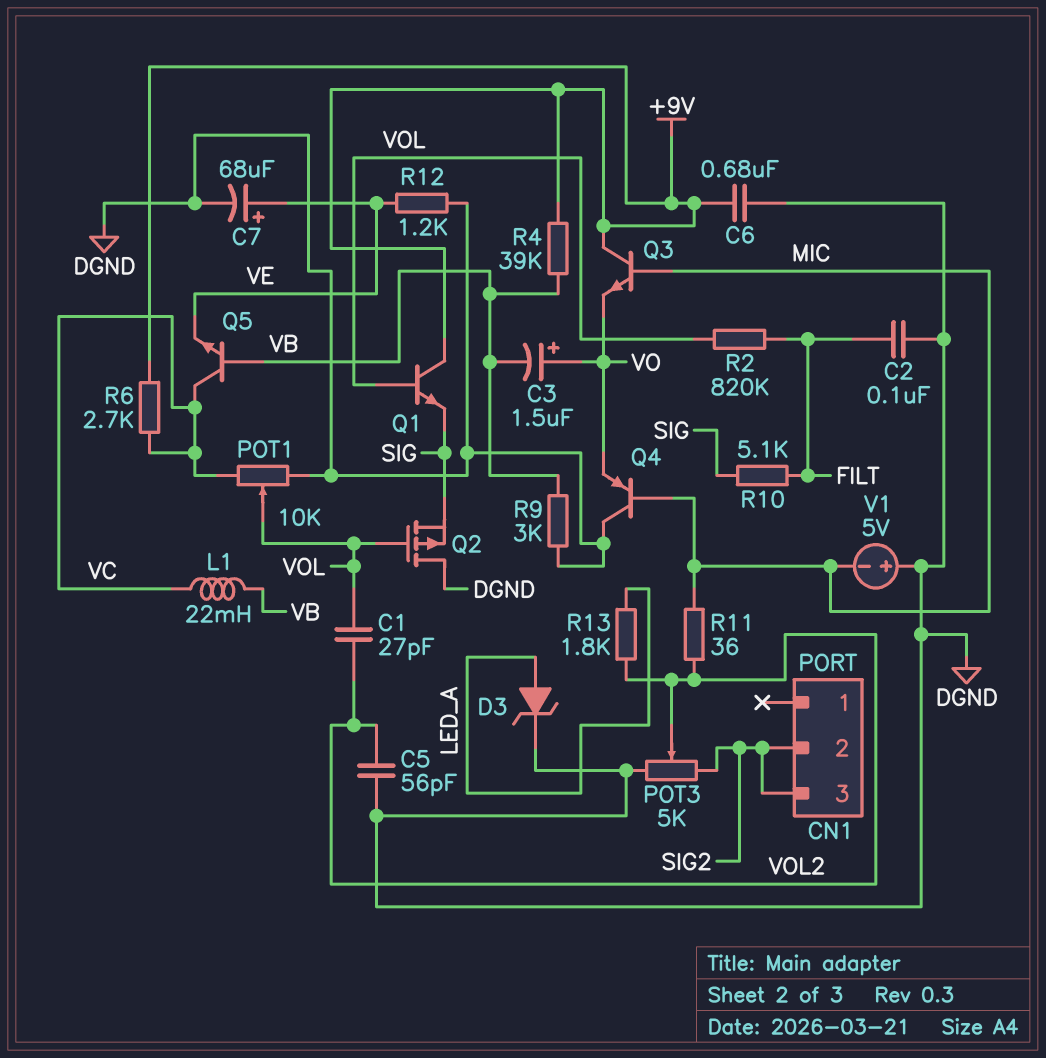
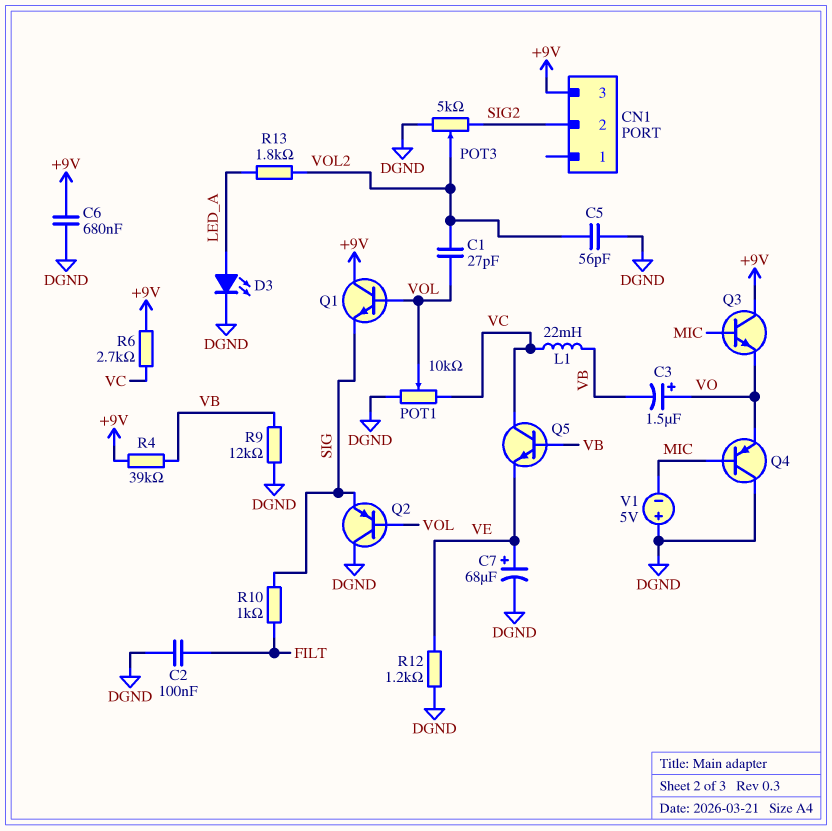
CN1 pin 3: SIG2 -> +9V
D3: zener (A LED_A, K DGND) -> LED (A LED_A, K DGND)
Q2: PMOS (G VOL, D DGND, S SIG) -> PNP (B VOL, C DGND, E SIG)
R2: 820k (FILT, VOL) -> none
R9: 3k (DGND, VB) -> 12k (DGND, VB)
R10: 5.1k (FILT, SIG) -> 1k (FILT, SIG)
R11: 36 (MIC, VOL2) -> none

